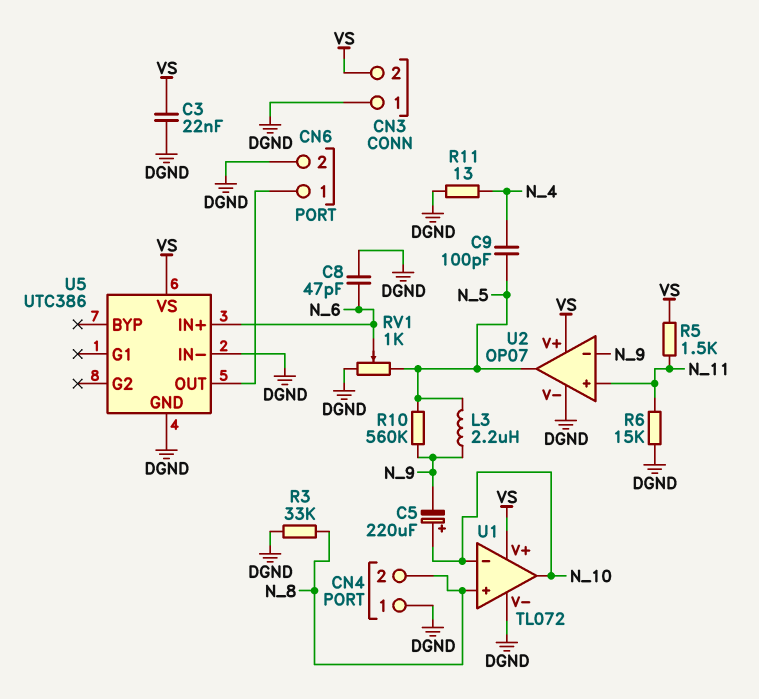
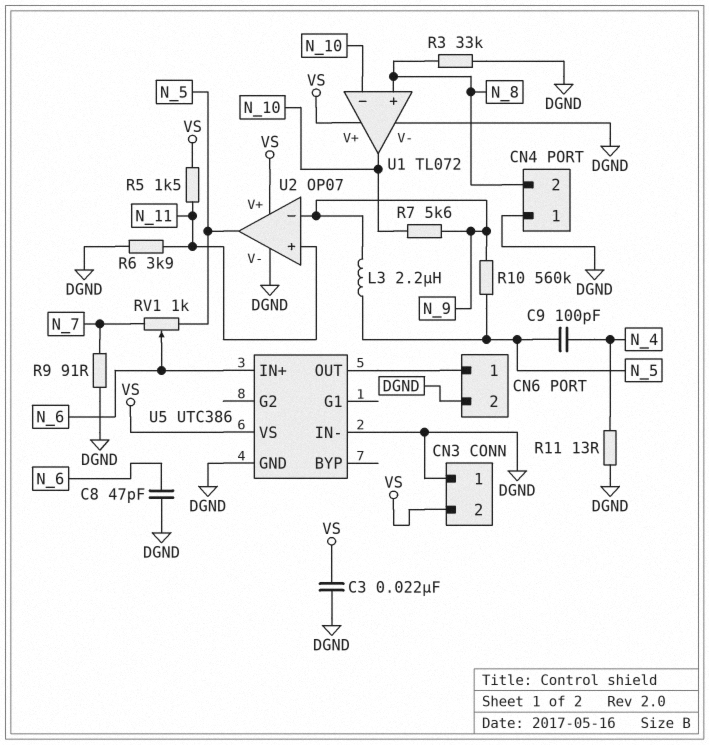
C5: 220uF (plus N_10, minus N_9) -> none
R6: 15k (DGND, N_11) -> 3.9k (DGND, N_11)
R7: none -> 5.6k (N_9, N_10)
R9: none -> 91 (DGND, N_7)
RV1: 1k (DGND, N_5, wiper N_6) -> 1k (N_5, N_7, wiper N_6)

